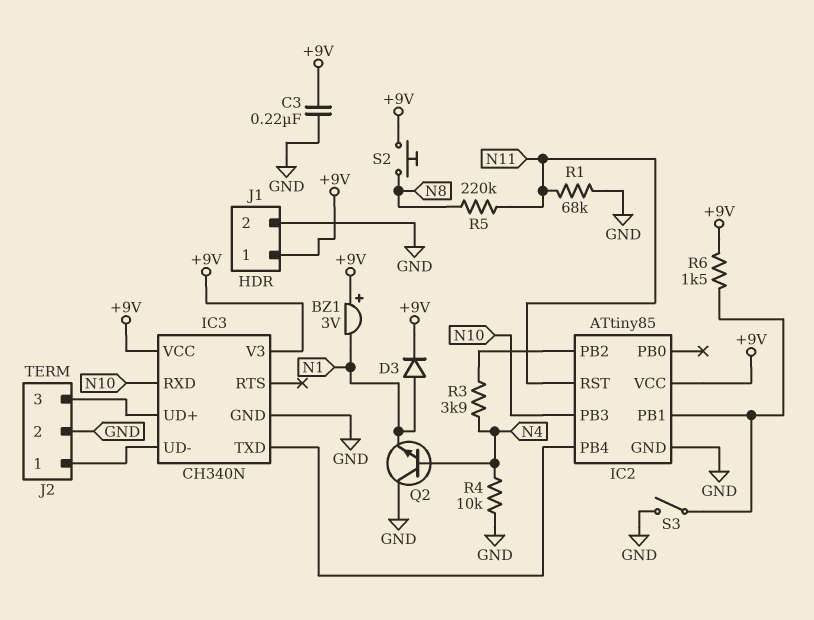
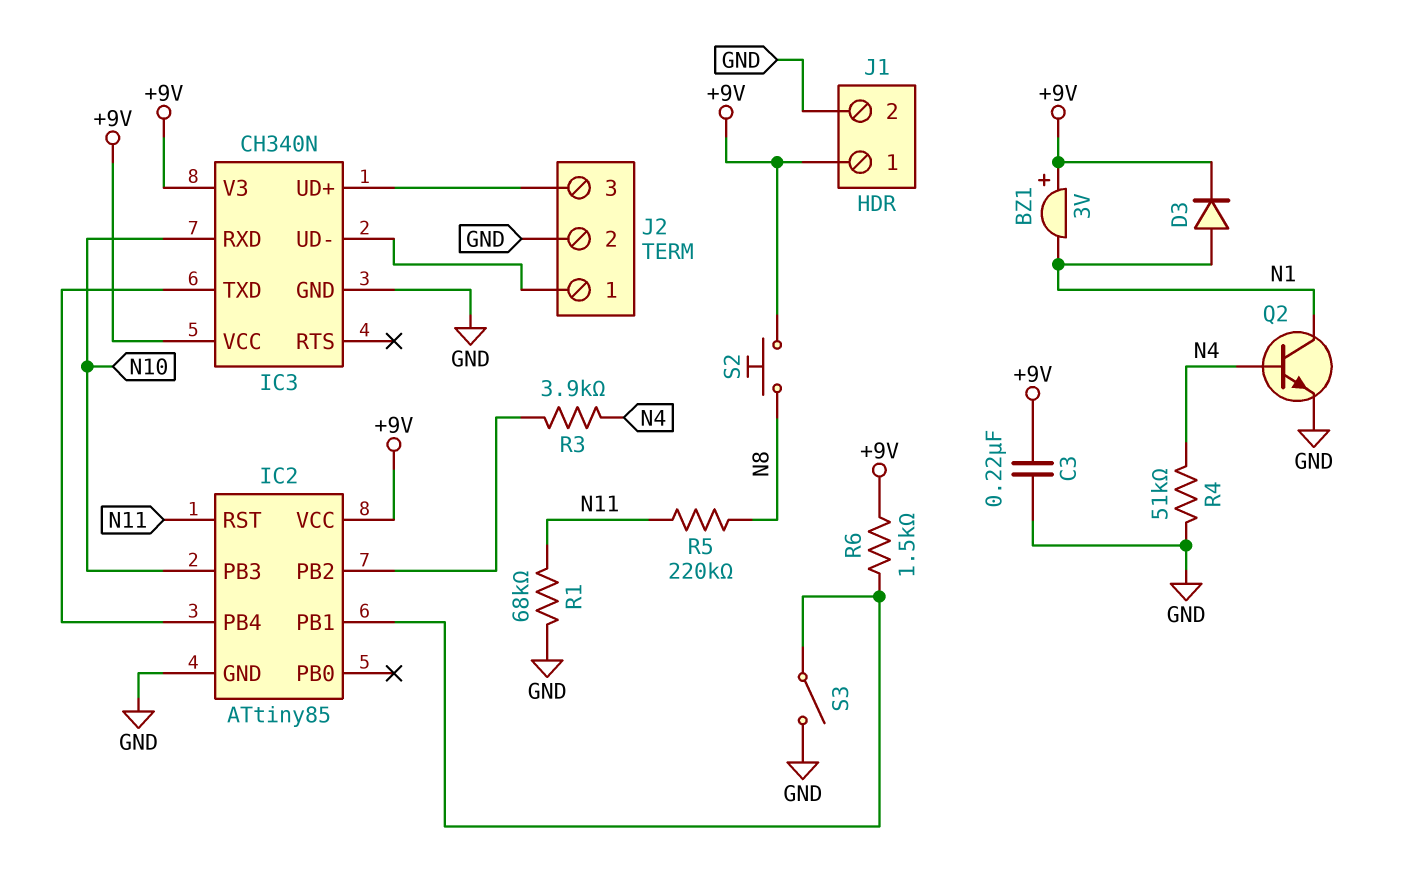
Q2: NPN (B N4, C GND, E N1) -> NPN (B N4, C N1, E GND)
R4: 10k (GND, N4) -> 51k (GND, N4)

